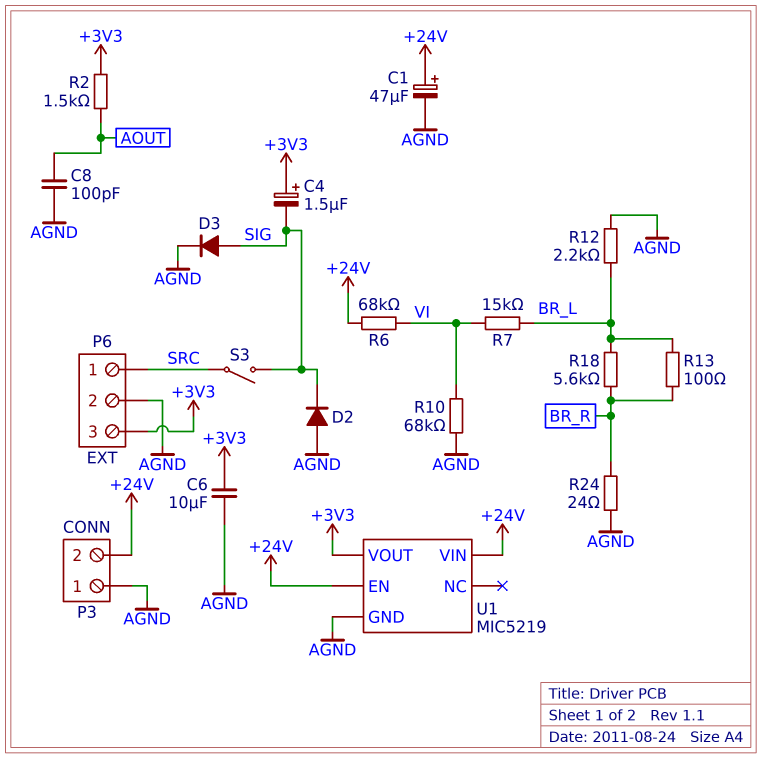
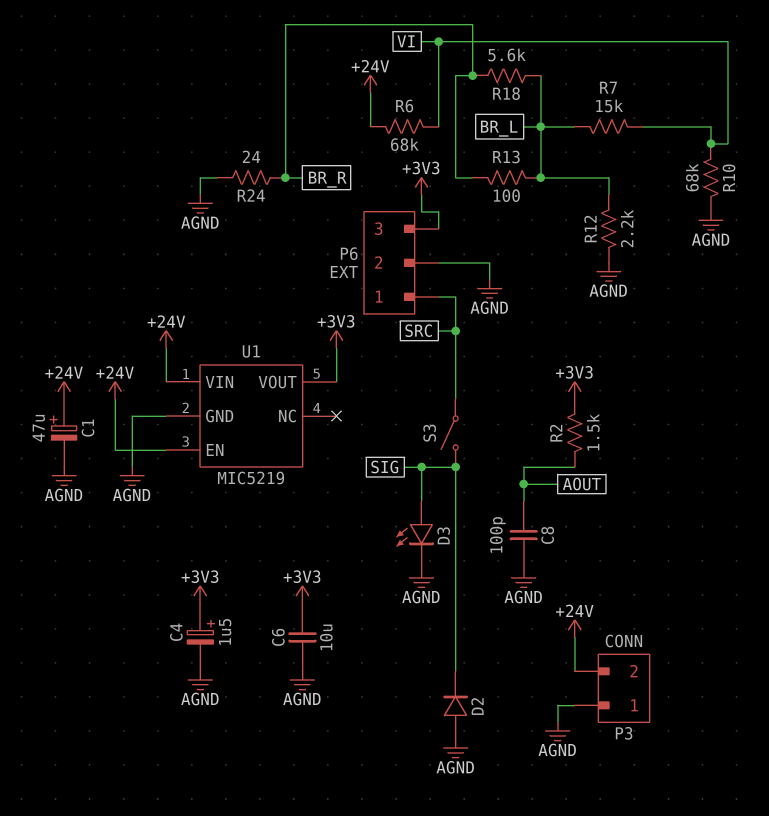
C4: 1.5uF (plus +3V3, minus SIG) -> 1.5uF (plus +3V3, minus AGND)
D3: diode (A SIG, K AGND) -> LED (A SIG, K AGND)

